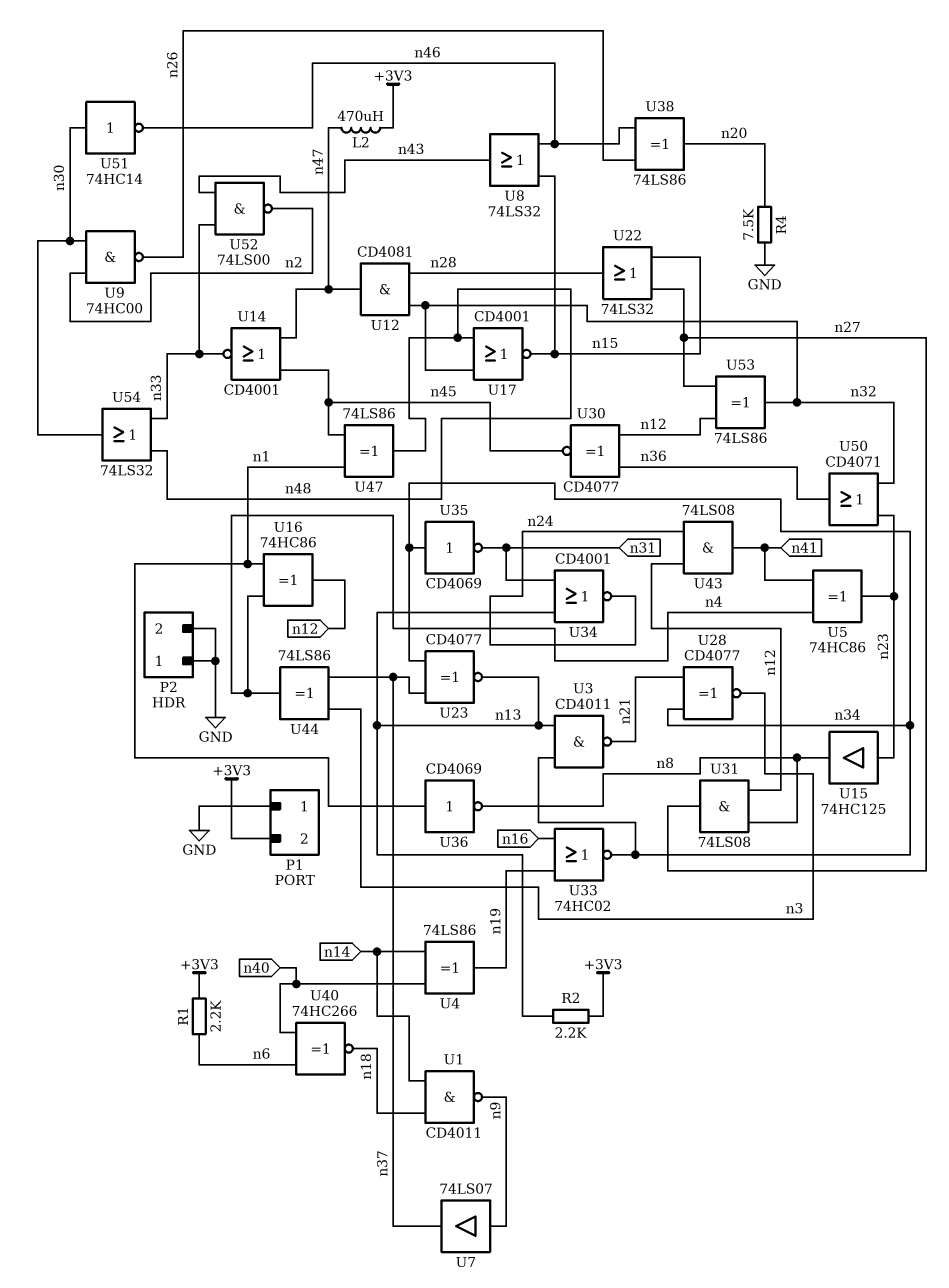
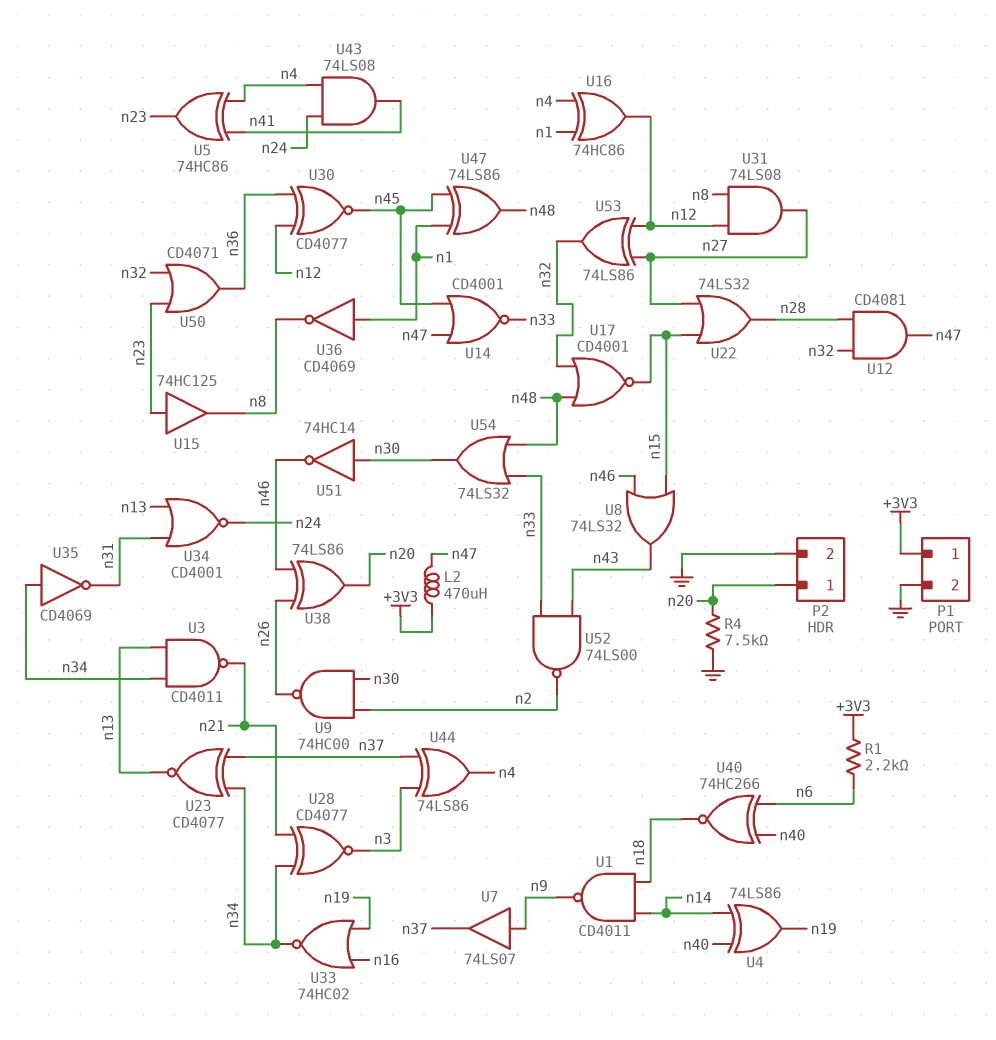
P1 pin 1: GND -> +3V3
P1 pin 2: +3V3 -> GND
P2 pin 1: GND -> n20
R2: 2.2k (+3V3, n13) -> none
U43: AND 74LS08 (in n12, in n24, out n41) -> AND 74LS08 (in n4, in n24, out n41)

